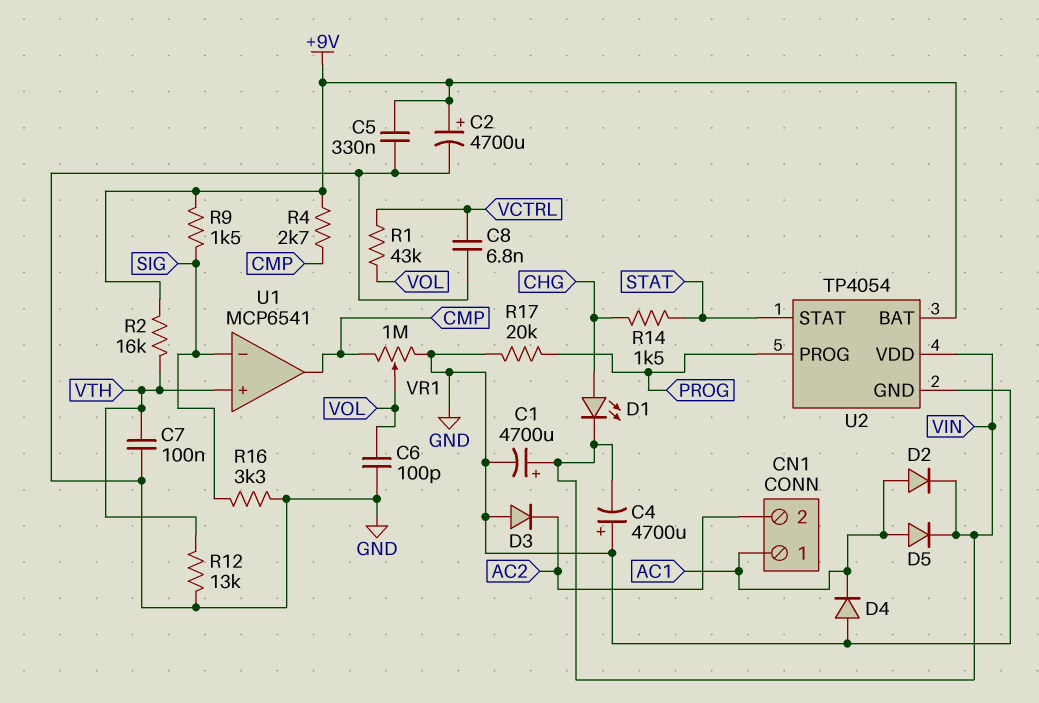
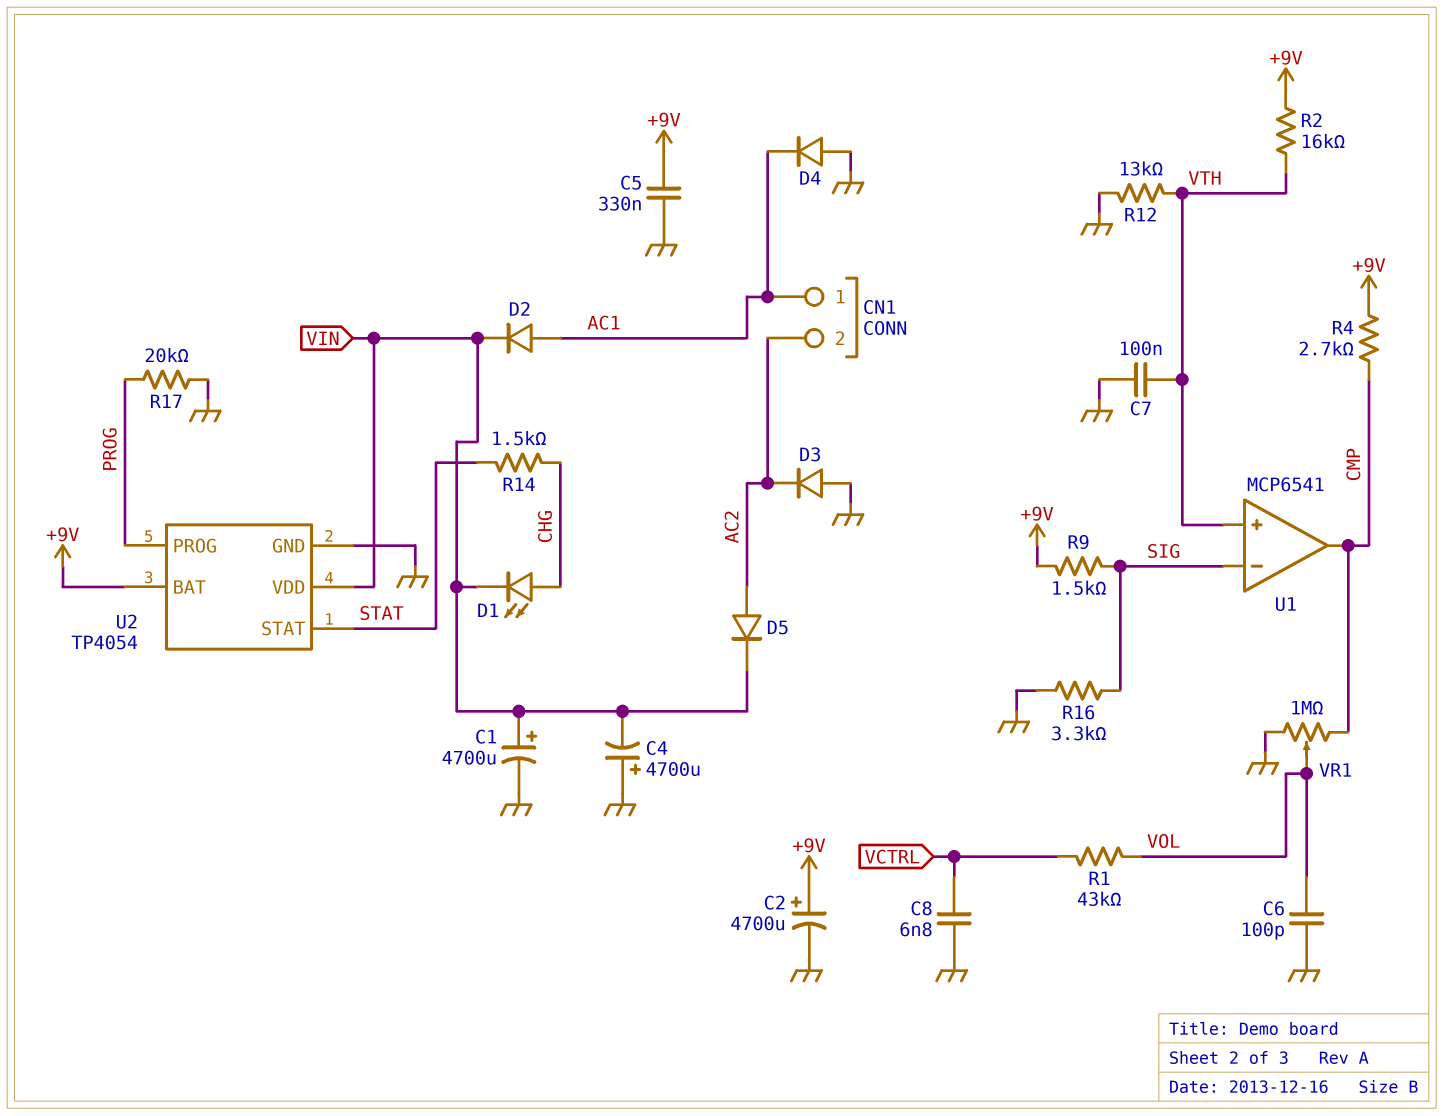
D5: diode (A AC1, K VIN) -> diode (A AC2, K VIN)

